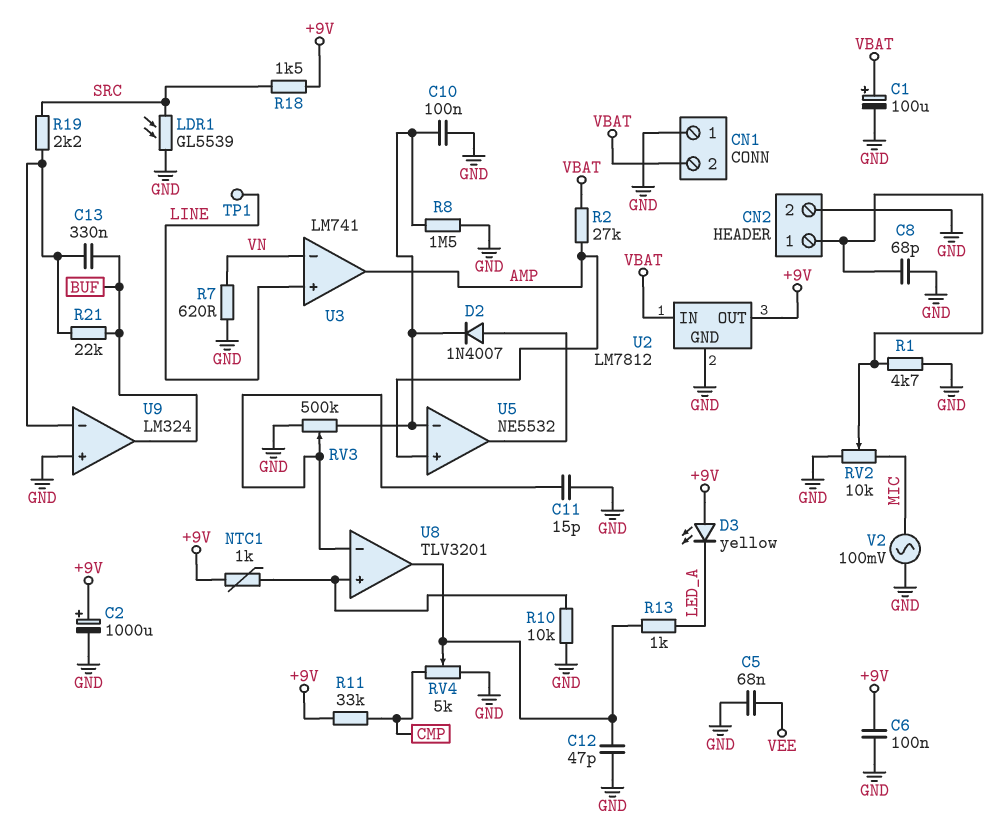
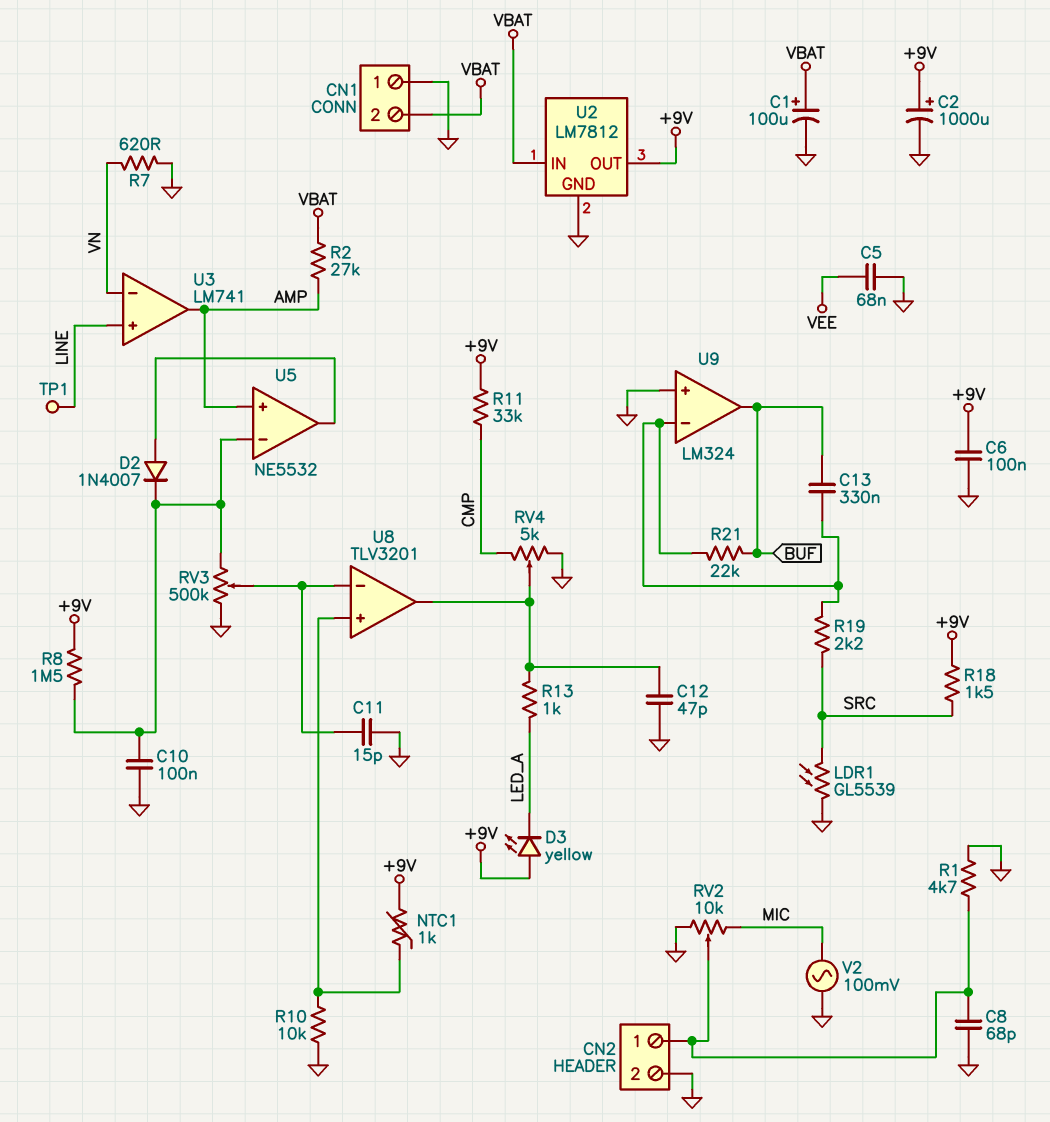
R8: 1.5M (GND, U5/in-) -> 1.5M (+9V, U5/in-)

